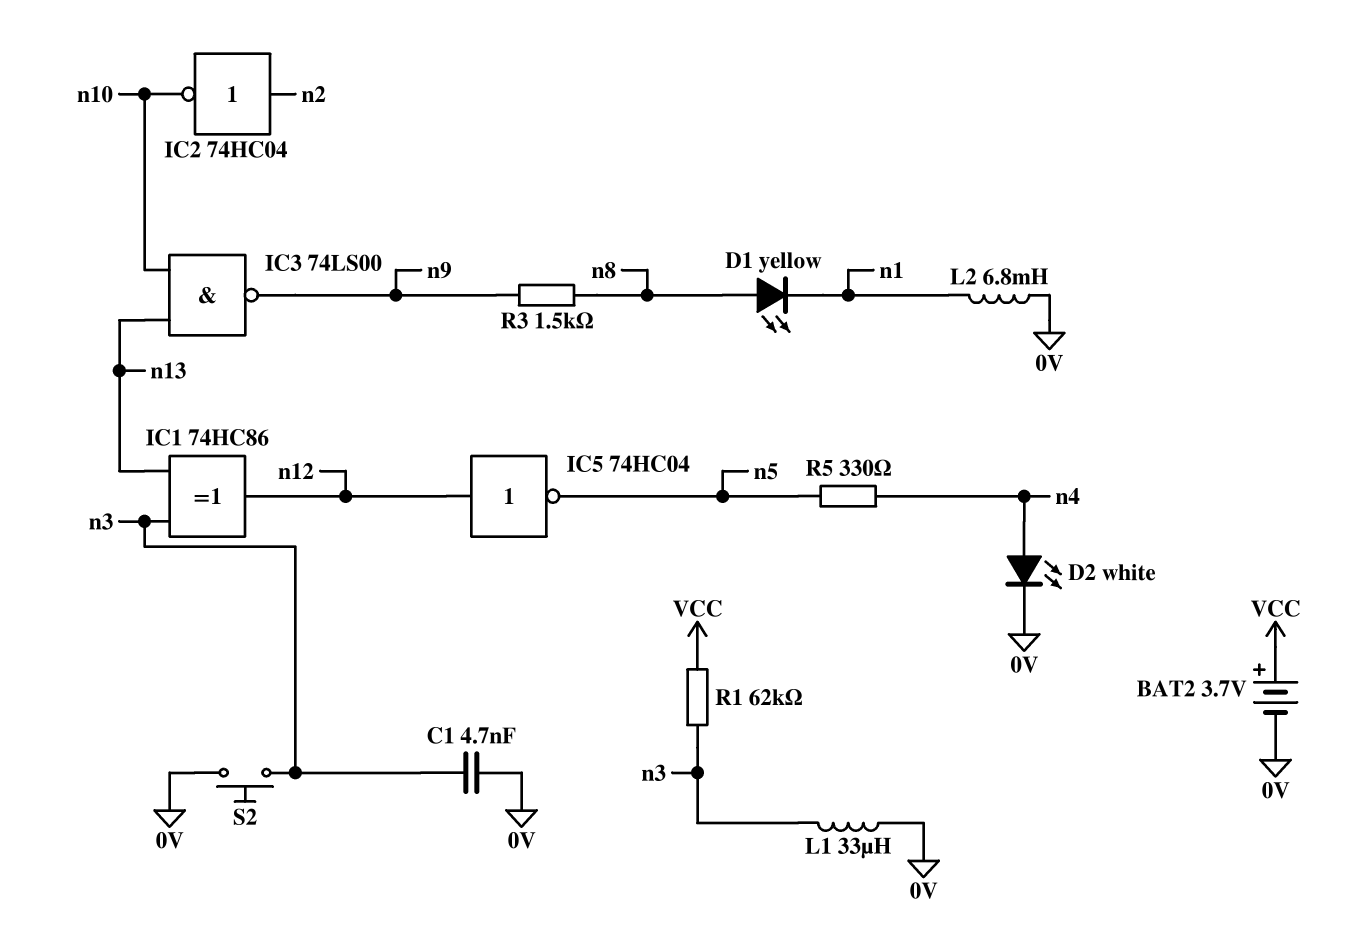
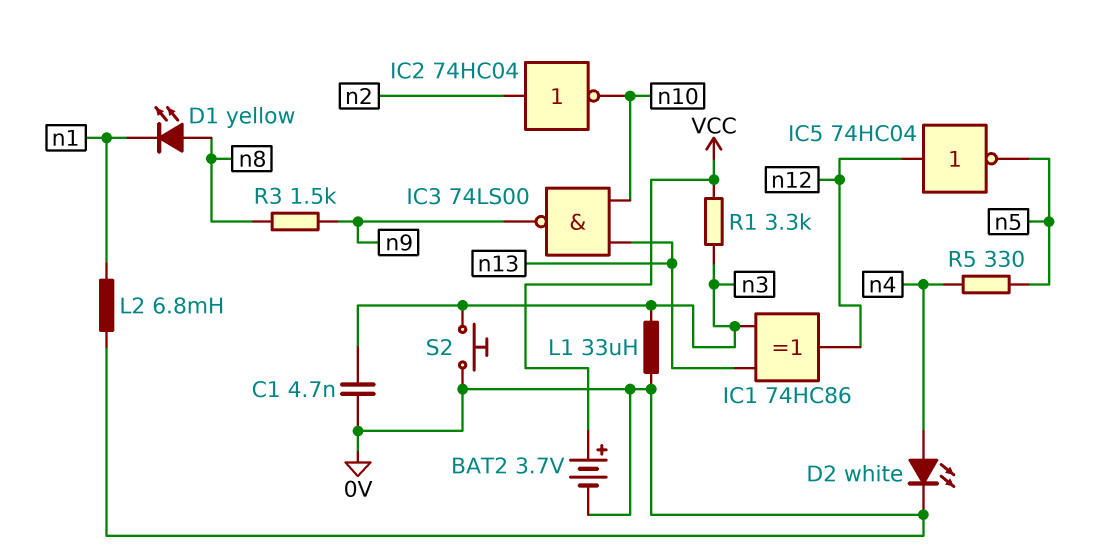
R1: 62k (VCC, n3) -> 3.3k (VCC, n3)

